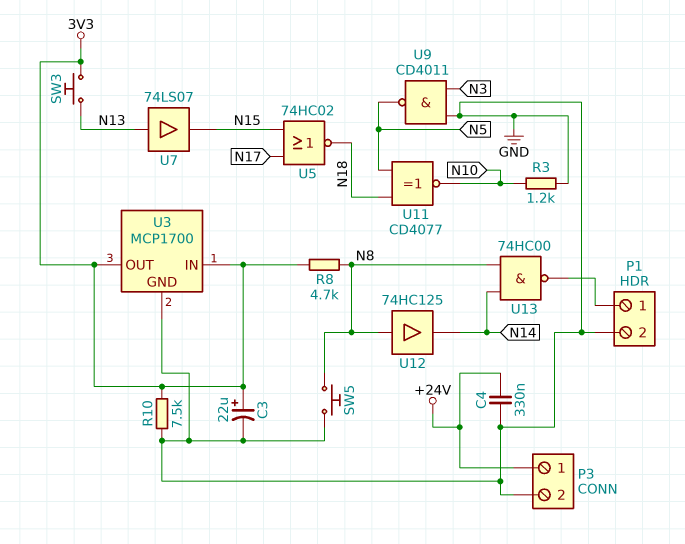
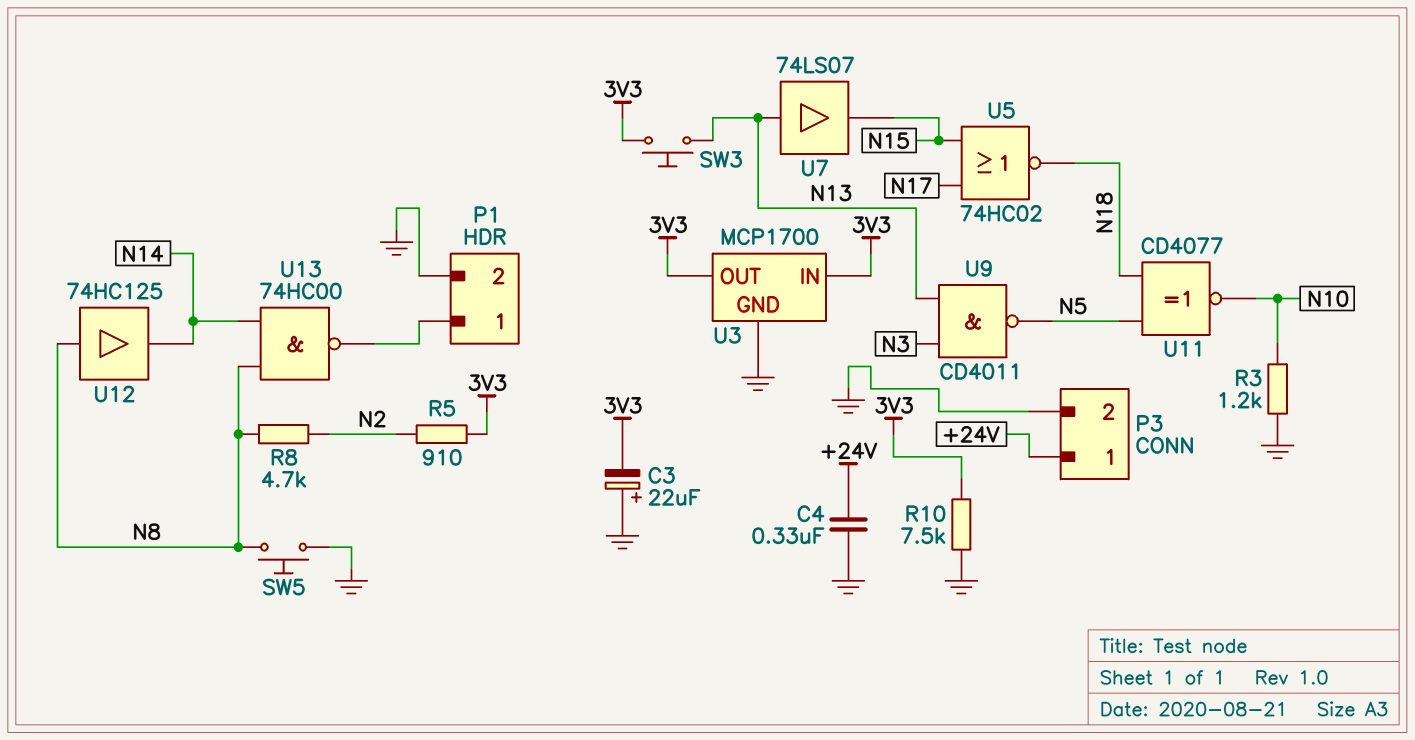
C3: 22uF (plus 3V3, minus GND) -> 22uF (plus GND, minus 3V3)
R5: none -> 910 (3V3, N2)
R8: 4.7k (3V3, N8) -> 4.7k (N2, N8)
U9: NAND CD4011 (in GND, in N3, out N5) -> NAND CD4011 (in N3, in N13, out N5)

